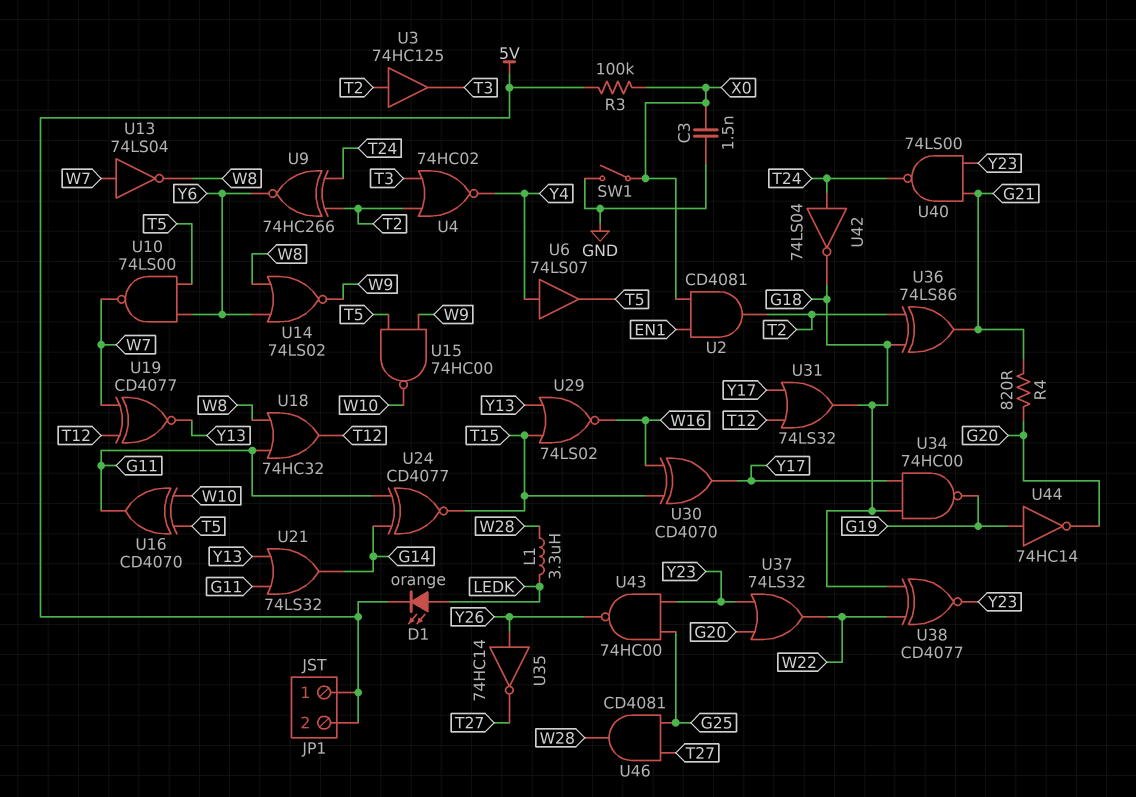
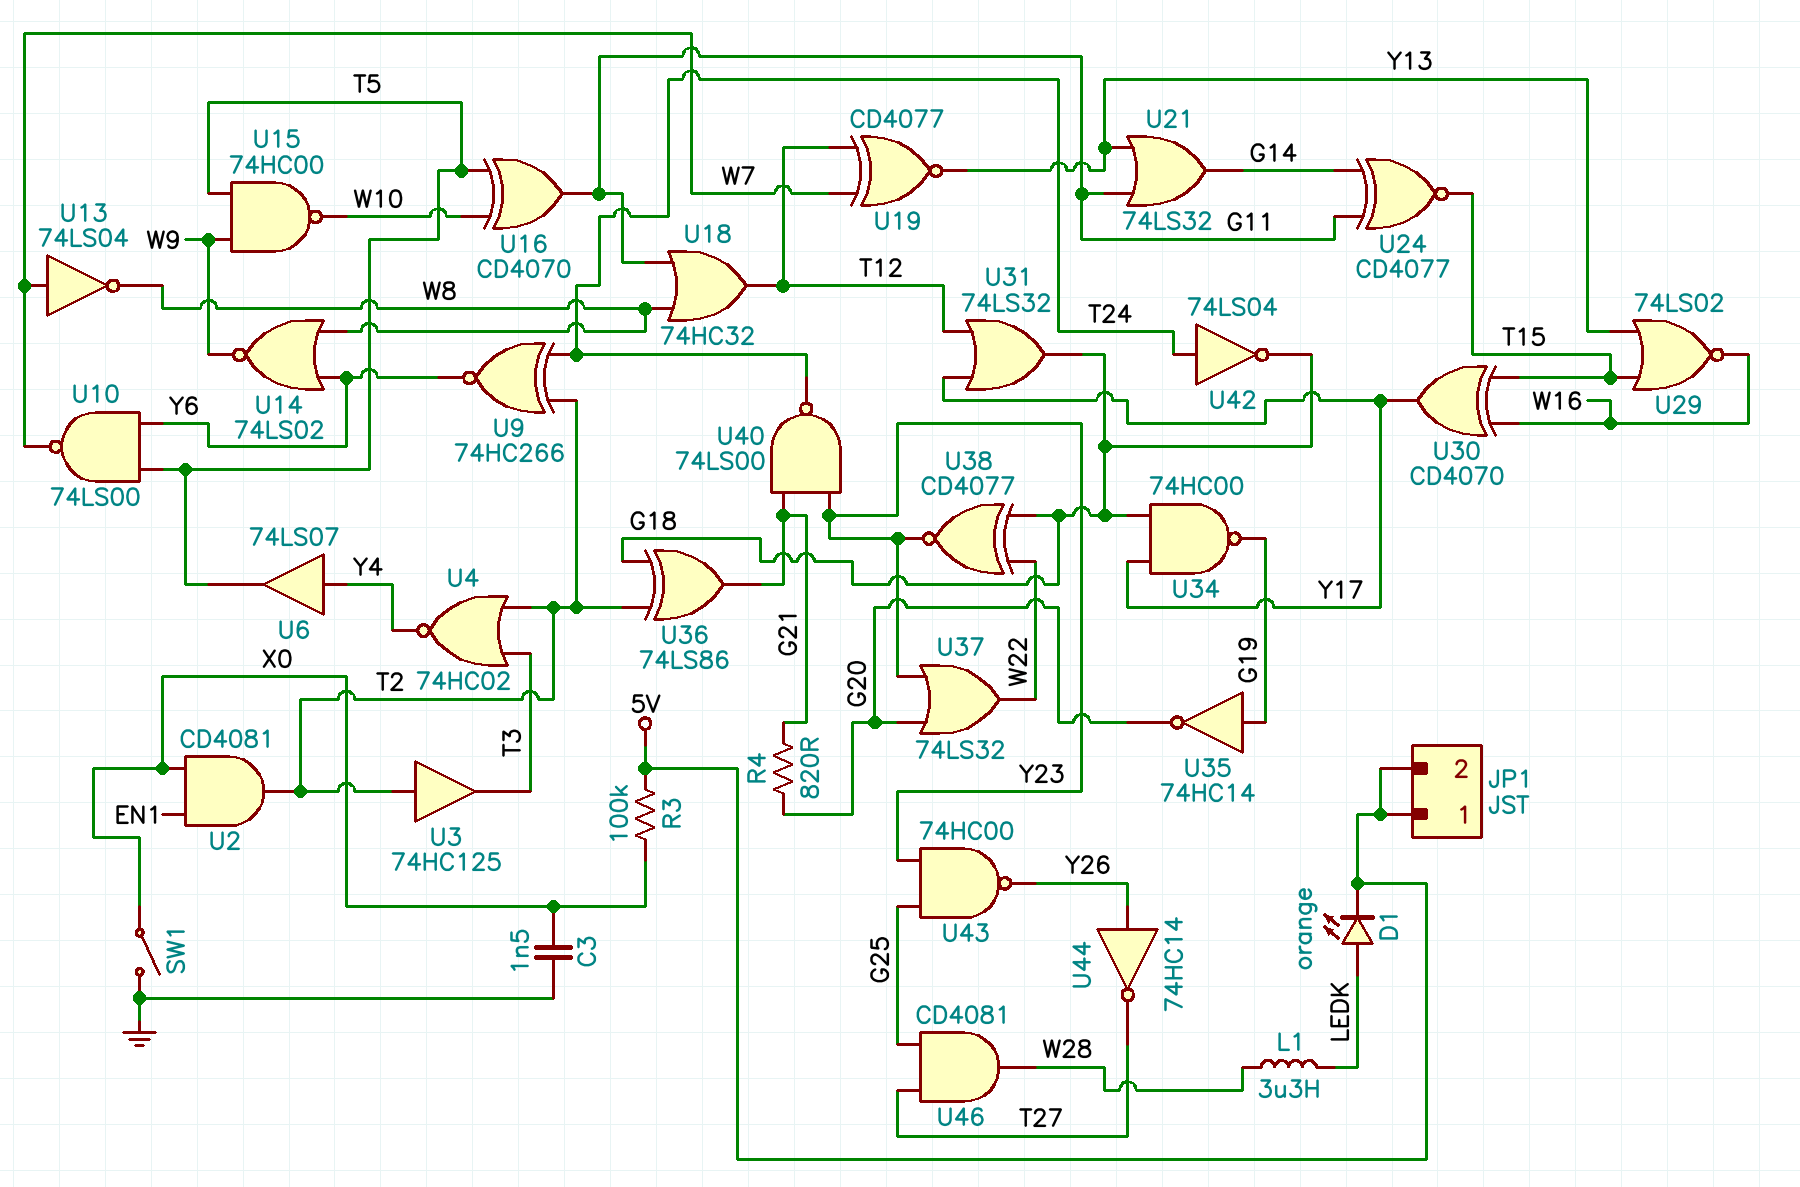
U35: NOT 74HC14 (in Y26, out T27) -> NOT 74HC14 (in G19, out G20)
U44: NOT 74HC14 (in G19, out G20) -> NOT 74HC14 (in Y26, out T27)

